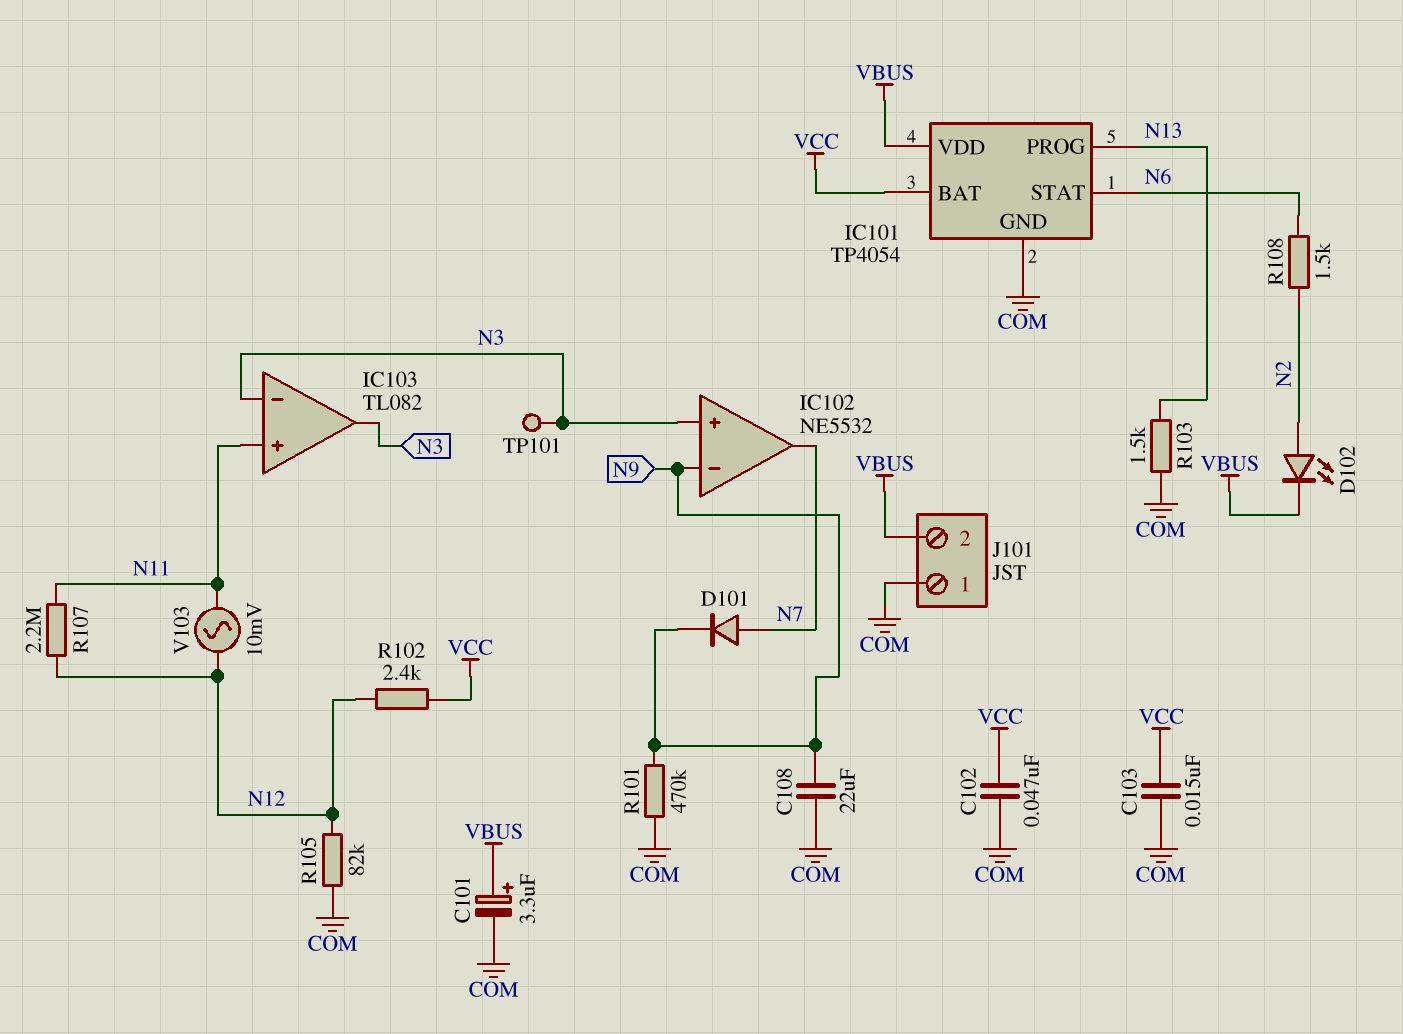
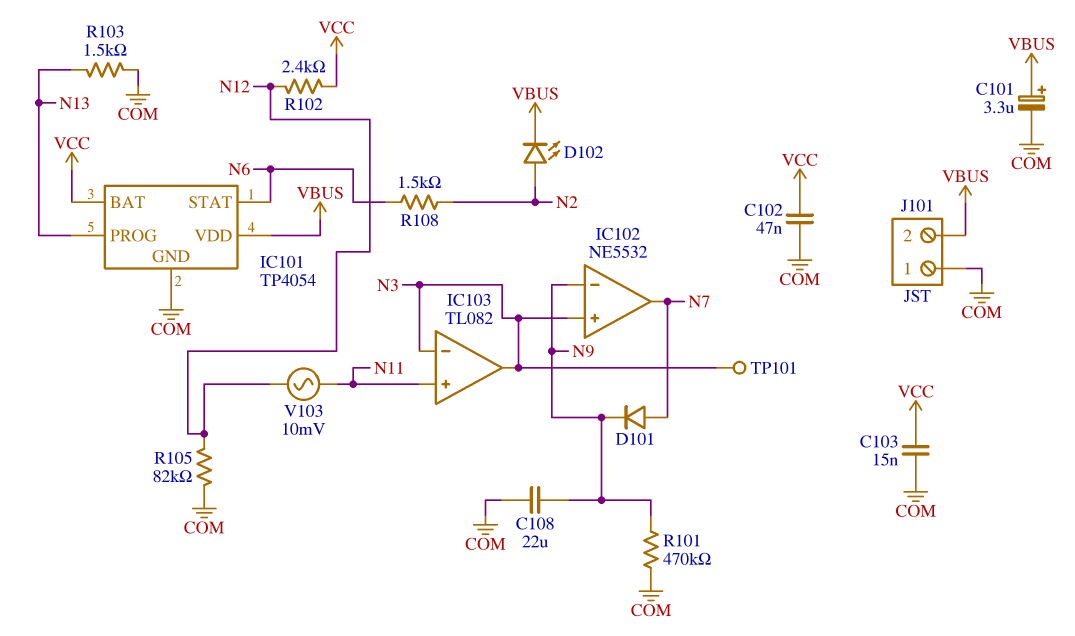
R107: 2.2M (N11, N12) -> none

